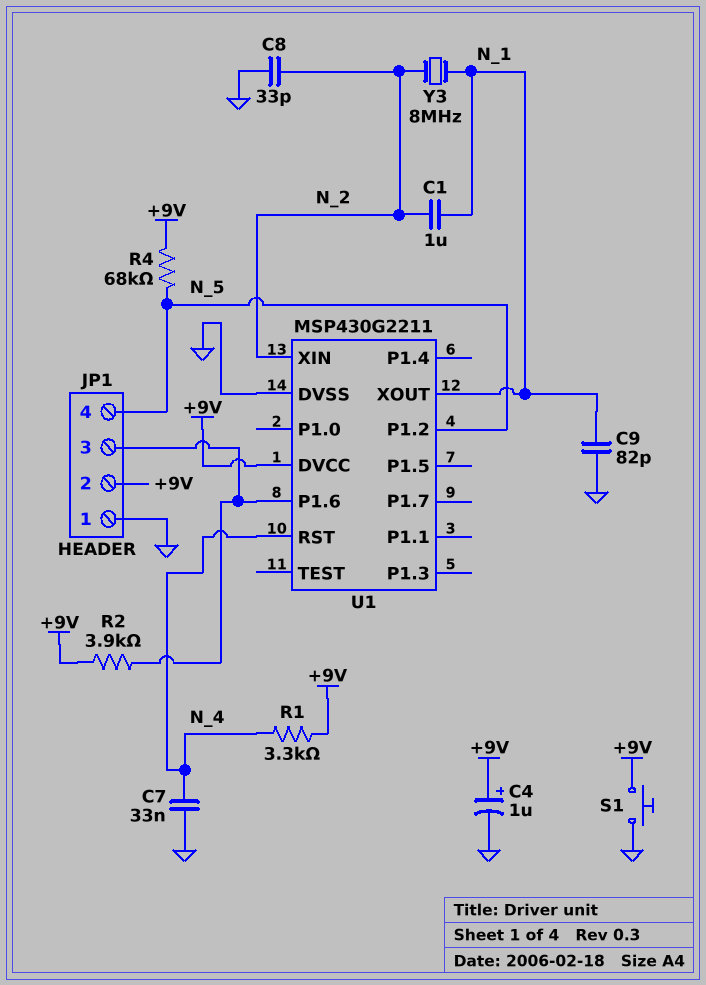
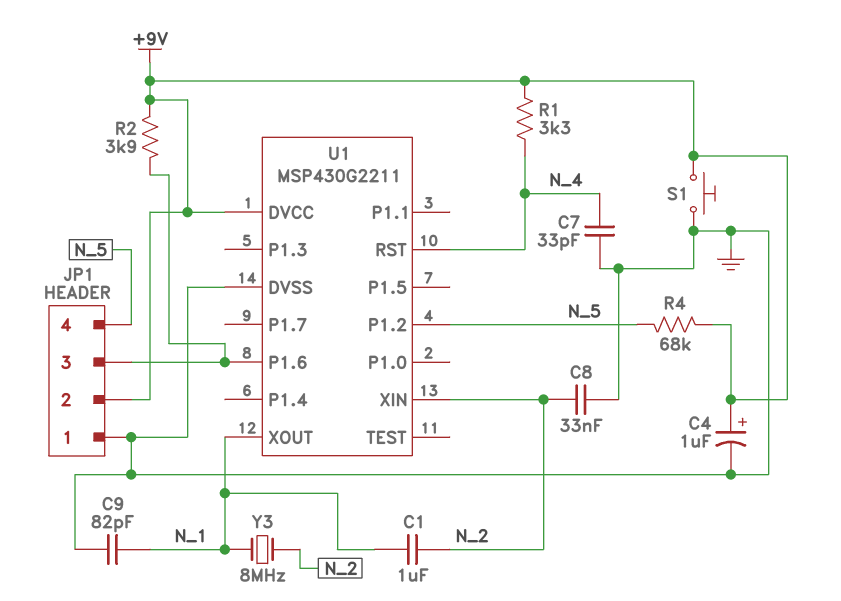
C7: 33nF (GND, N_4) -> 33pF (GND, N_4)
C8: 33pF (GND, N_2) -> 33nF (GND, N_2)

